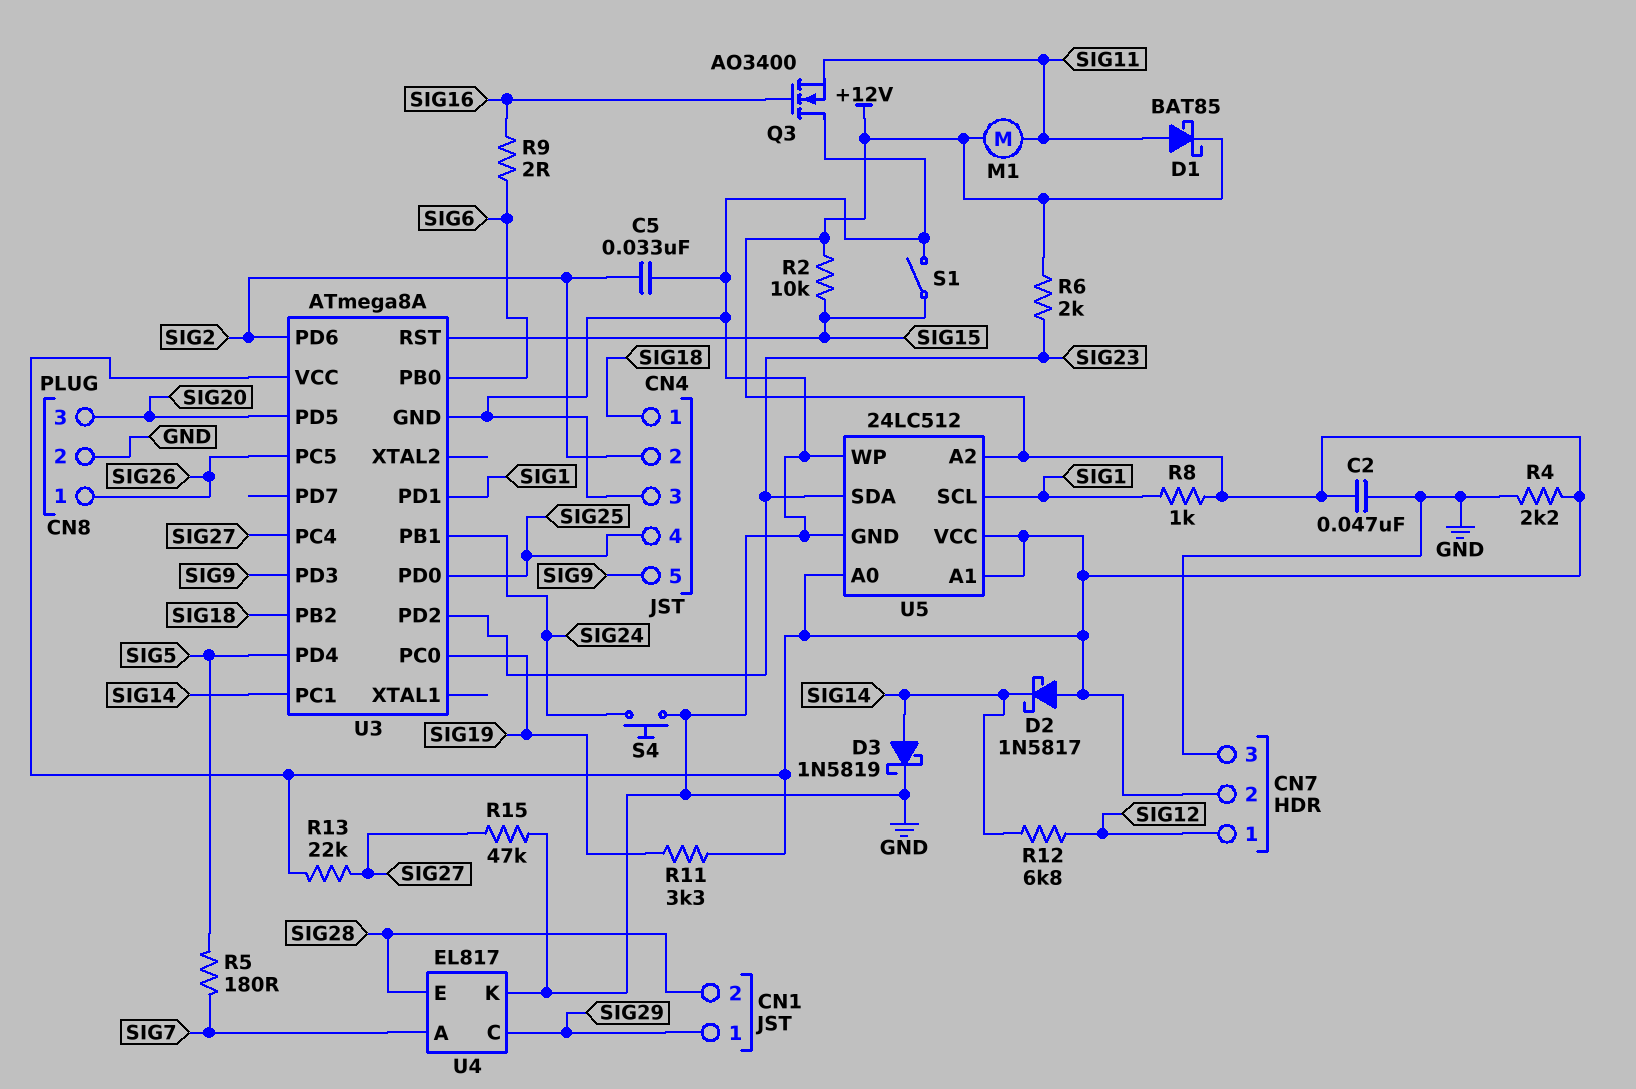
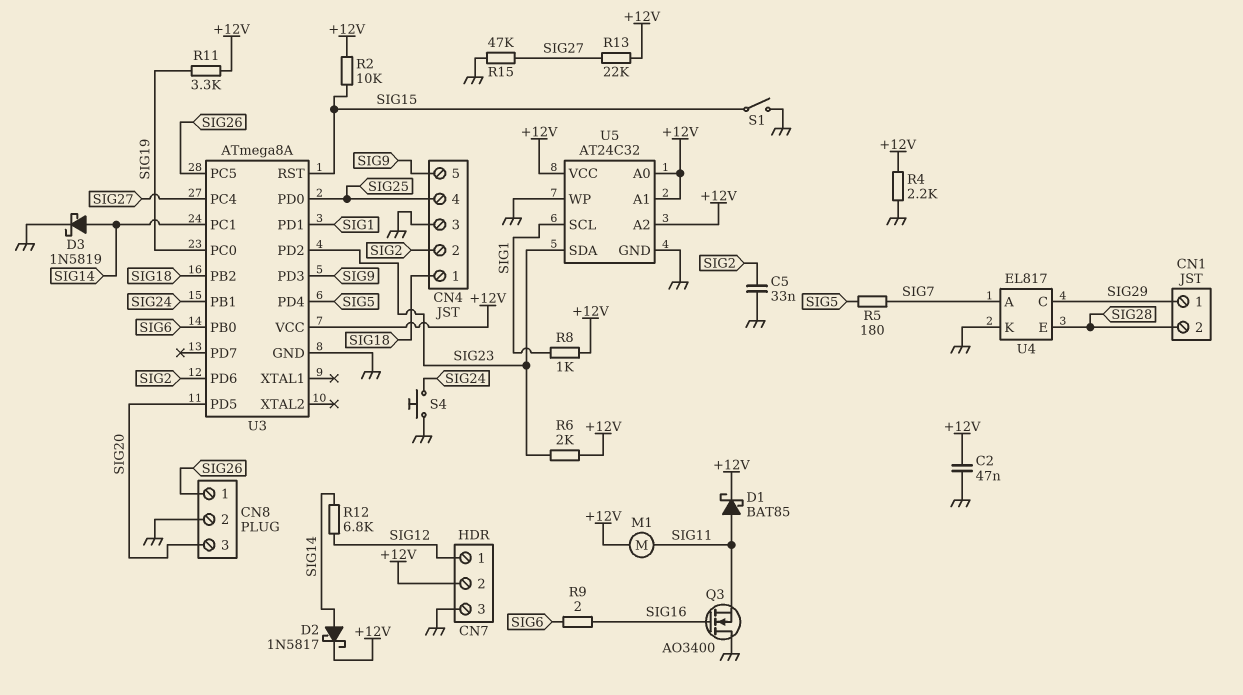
D2: schottky 1N5817 (A +12V, K SIG14) -> schottky 1N5817 (A SIG14, K +12V)
U5: 24LC512 -> AT24C32

